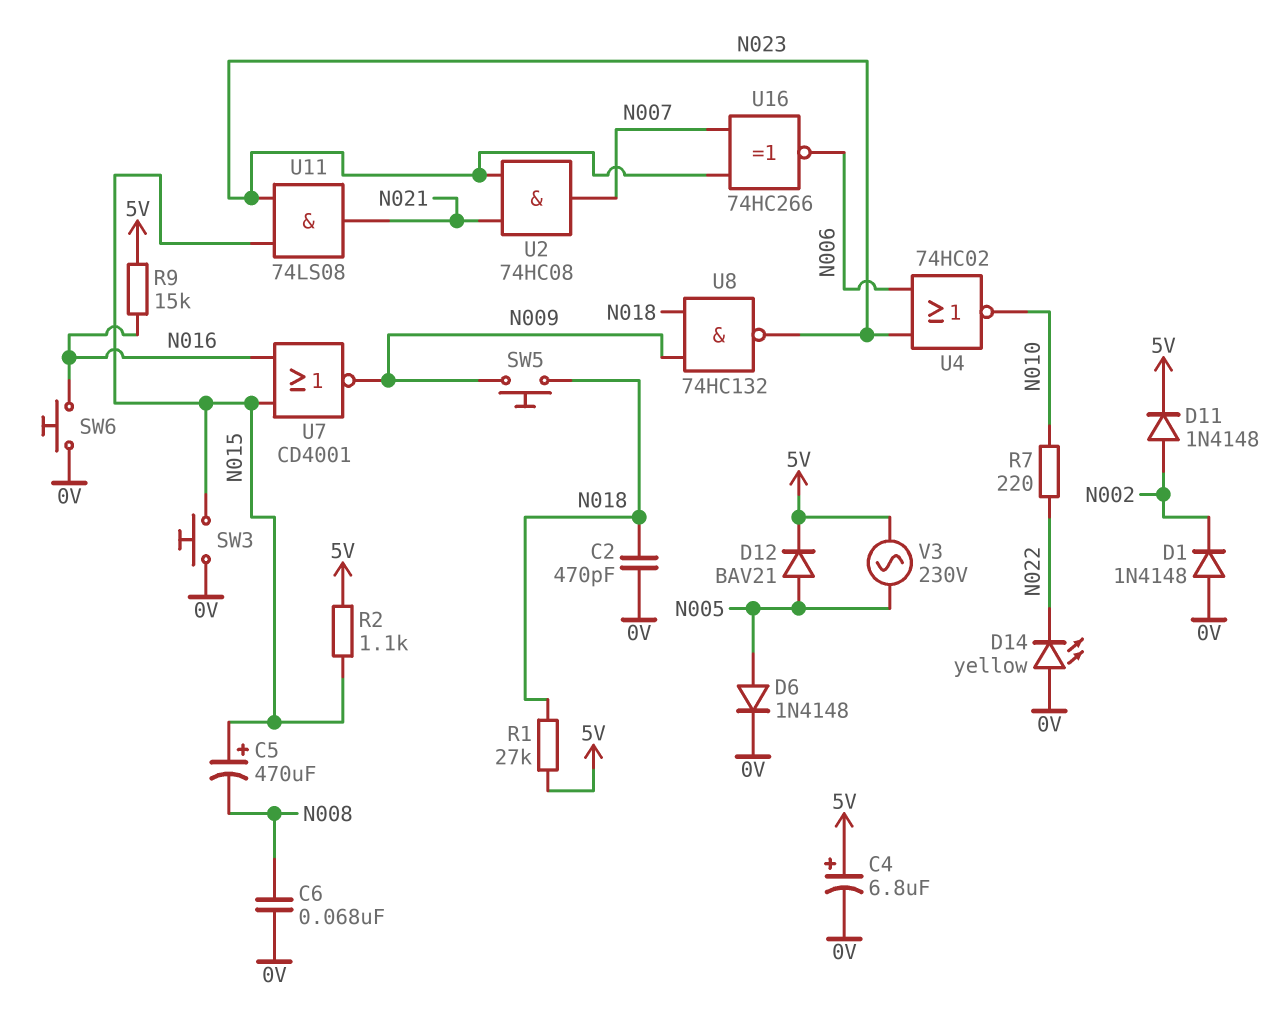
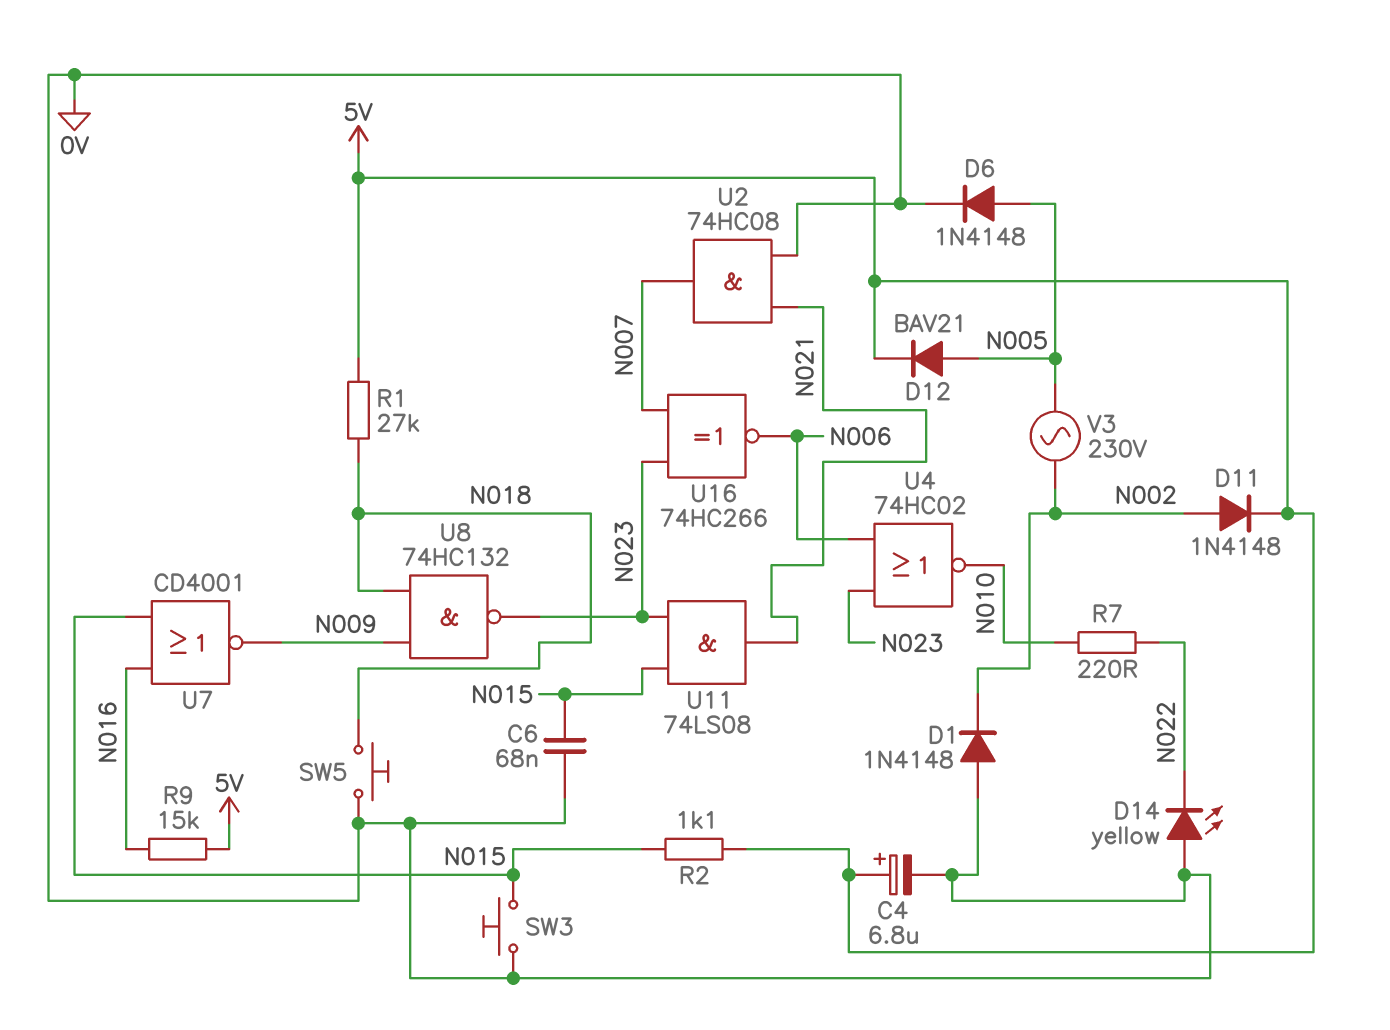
C2: 470pF (0V, N018) -> none
C5: 470uF (plus N015, minus N008) -> none
C6: 68nF (0V, N008) -> 68nF (0V, N015)
SW5: button (N009, N018) -> button (0V, N018)
SW6: button (0V, N016) -> none
U2: AND 74HC08 (in N021, in N023, out N007) -> AND 74HC08 (in 0V, in N021, out N007)
V3: AC 230V (5V, N005) -> AC 230V (N002, N005)

